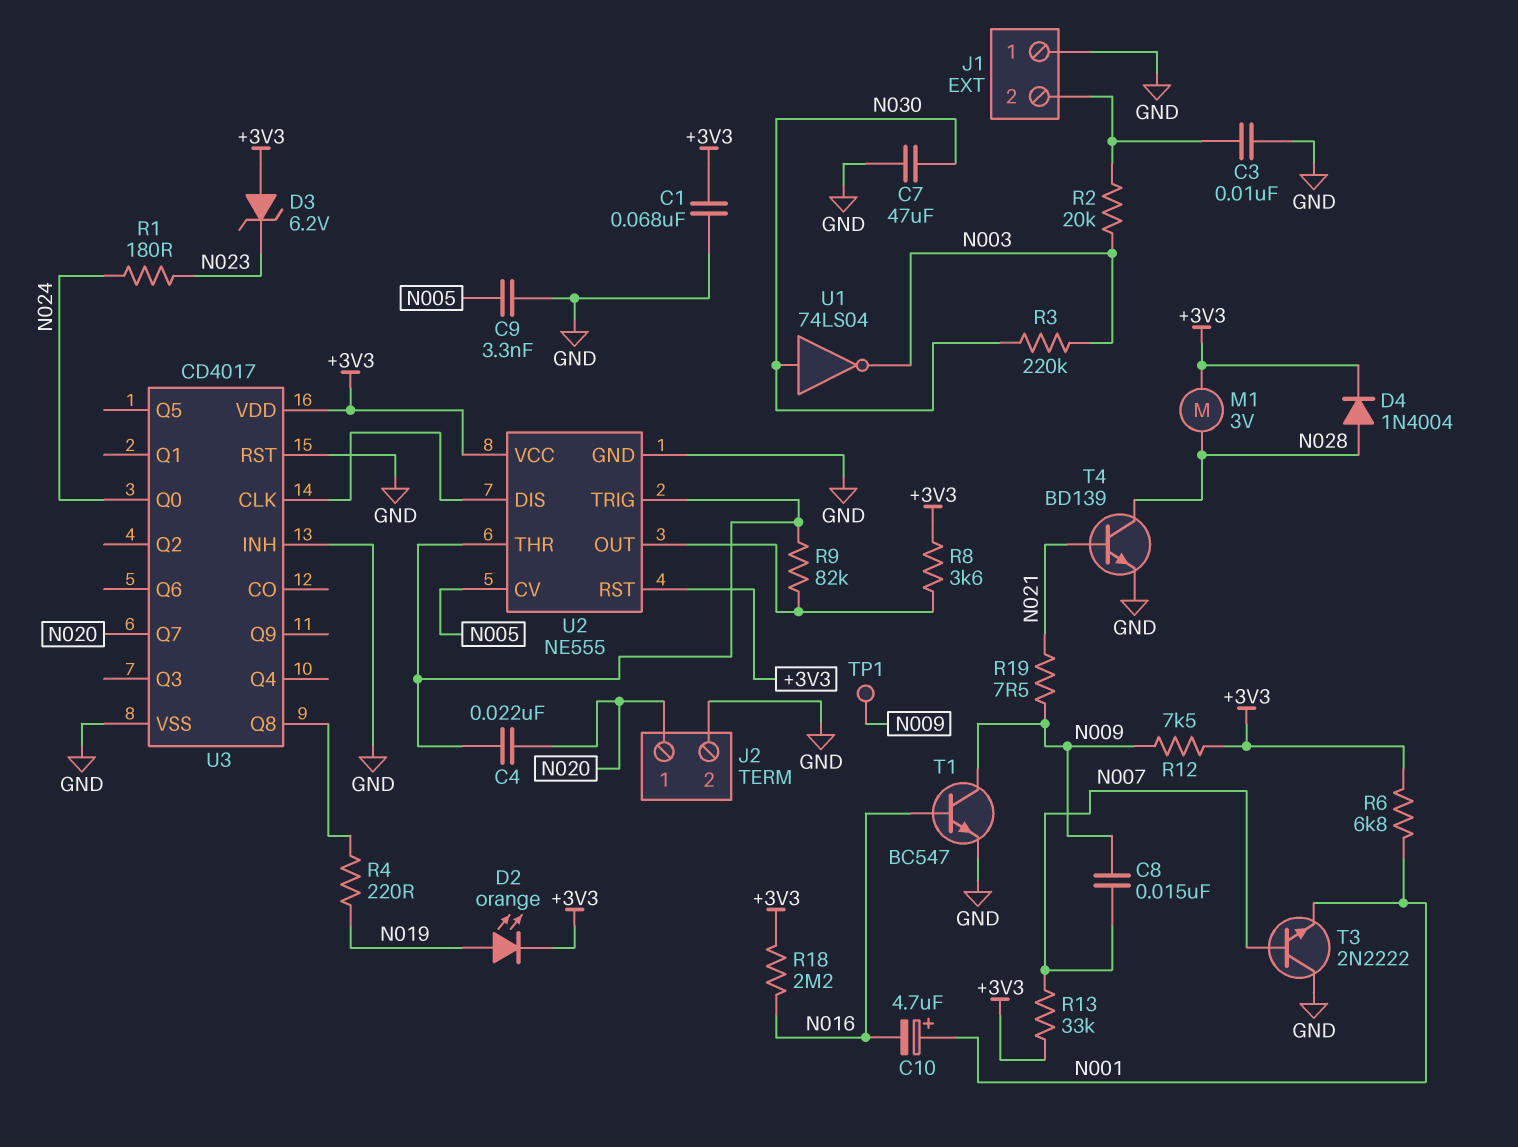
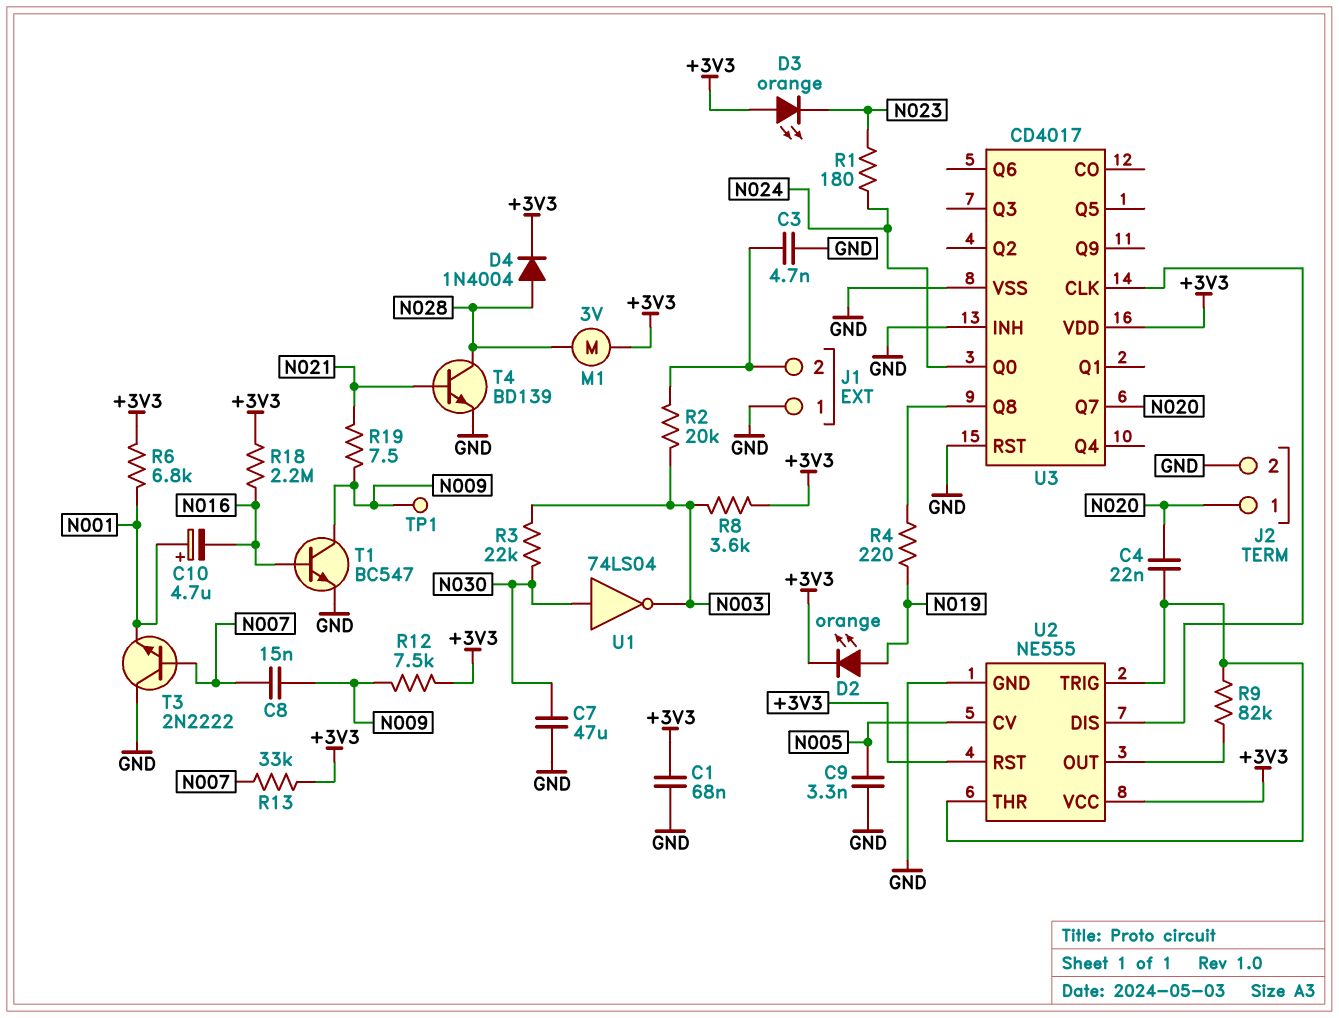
C3: 10nF (GND, J1/2) -> 4.7nF (GND, J1/2)
D3: zener 6.2V (A +3V3, K N023) -> LED orange (A +3V3, K N023)
R3: 220k (N003, N030) -> 22k (N003, N030)
R8: 3.6k (+3V3, U2/OUT) -> 3.6k (+3V3, N003)

